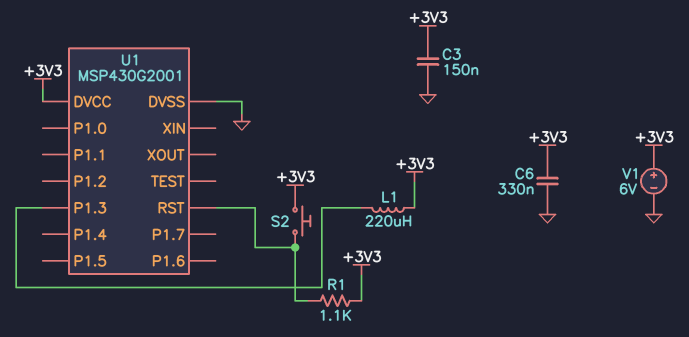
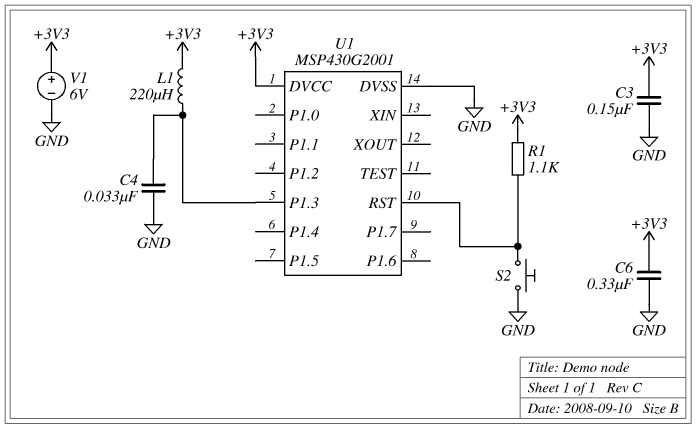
C4: none -> 33nF (GND, U1/P1.3)
S2: button (+3V3, U1/RST) -> button (GND, U1/RST)

